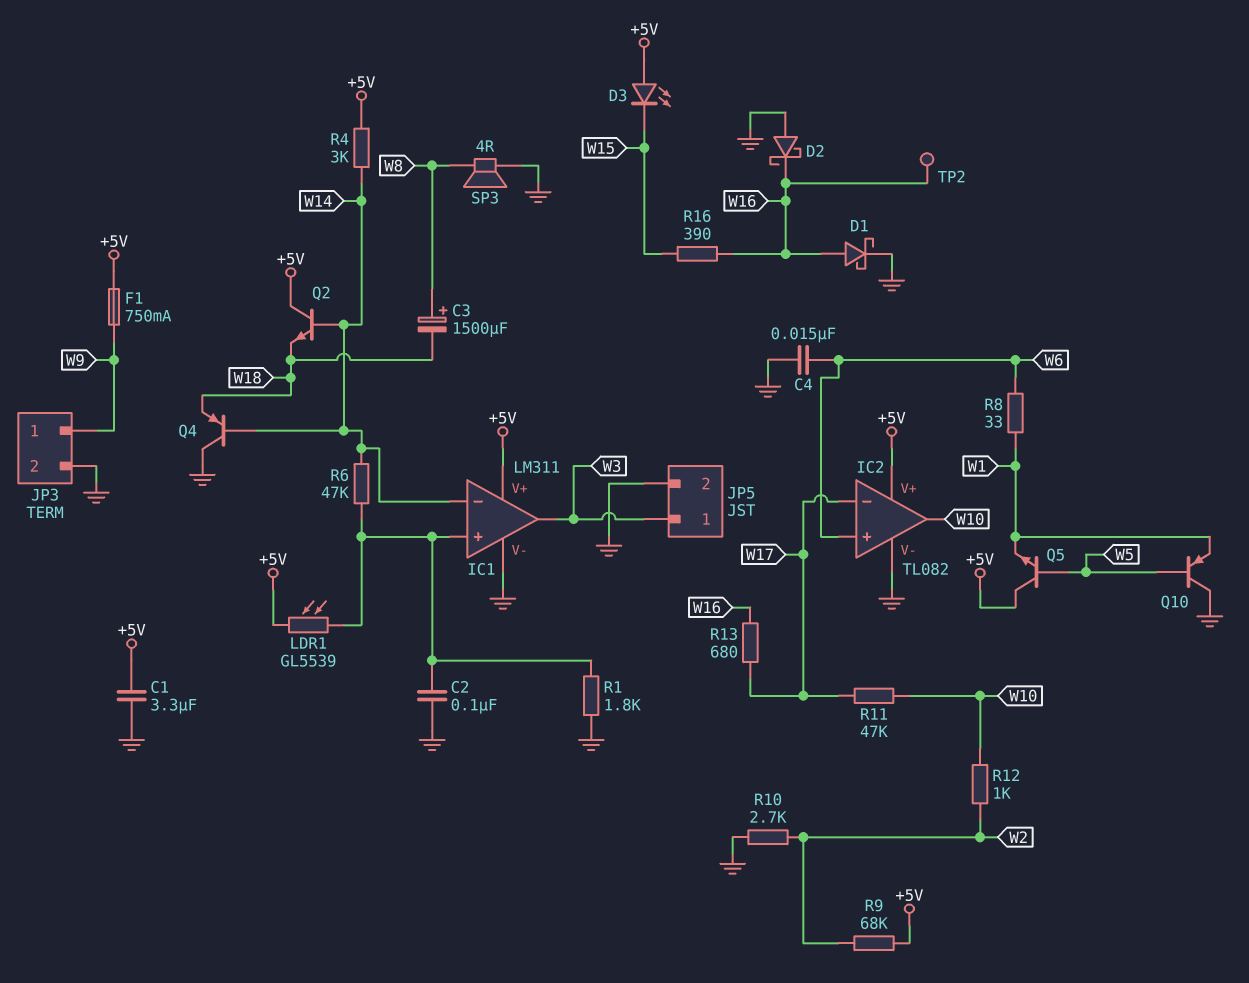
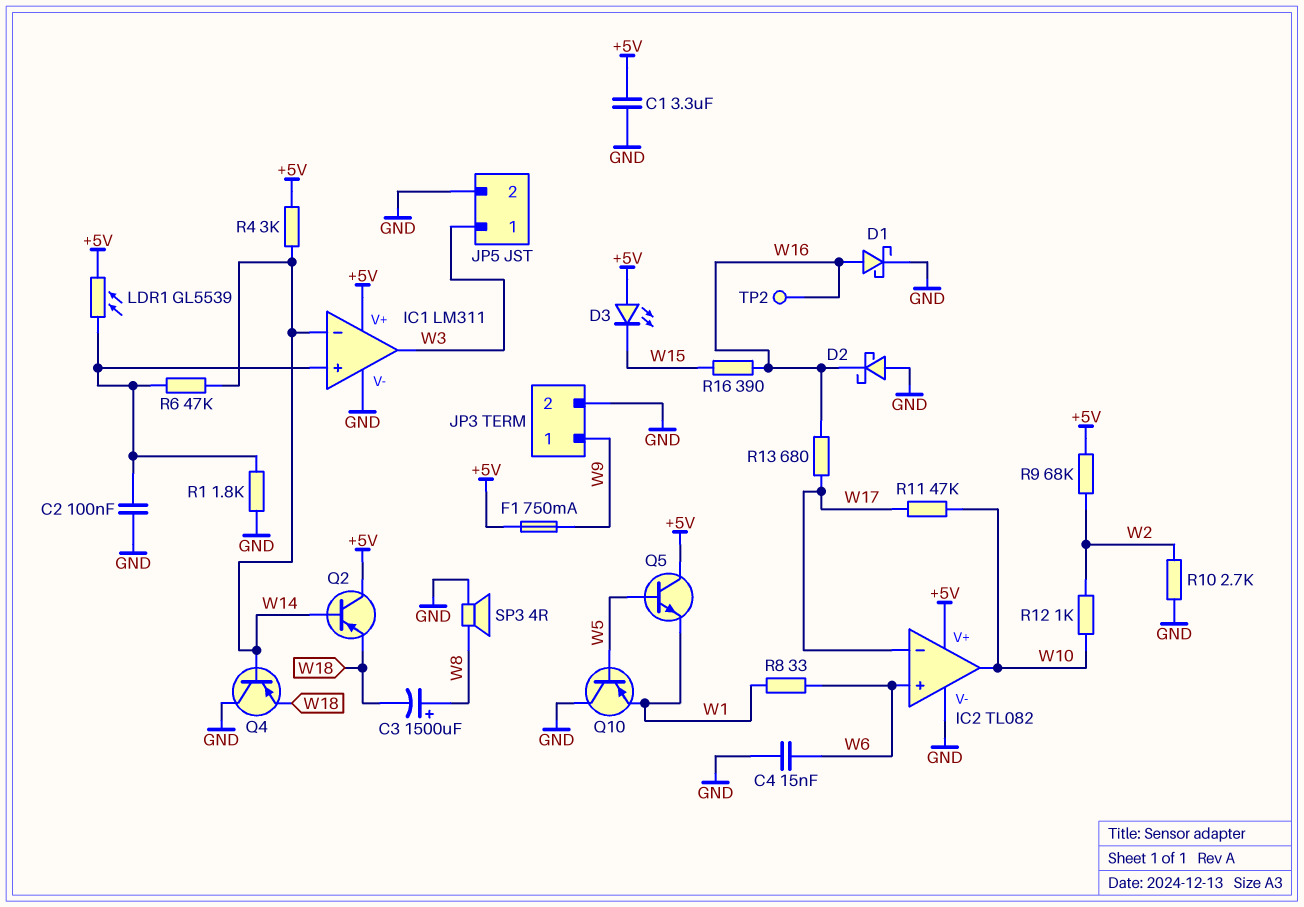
Q2: NPN (B W14, C +5V, E W18) -> PNP (B W14, C +5V, E W18)

